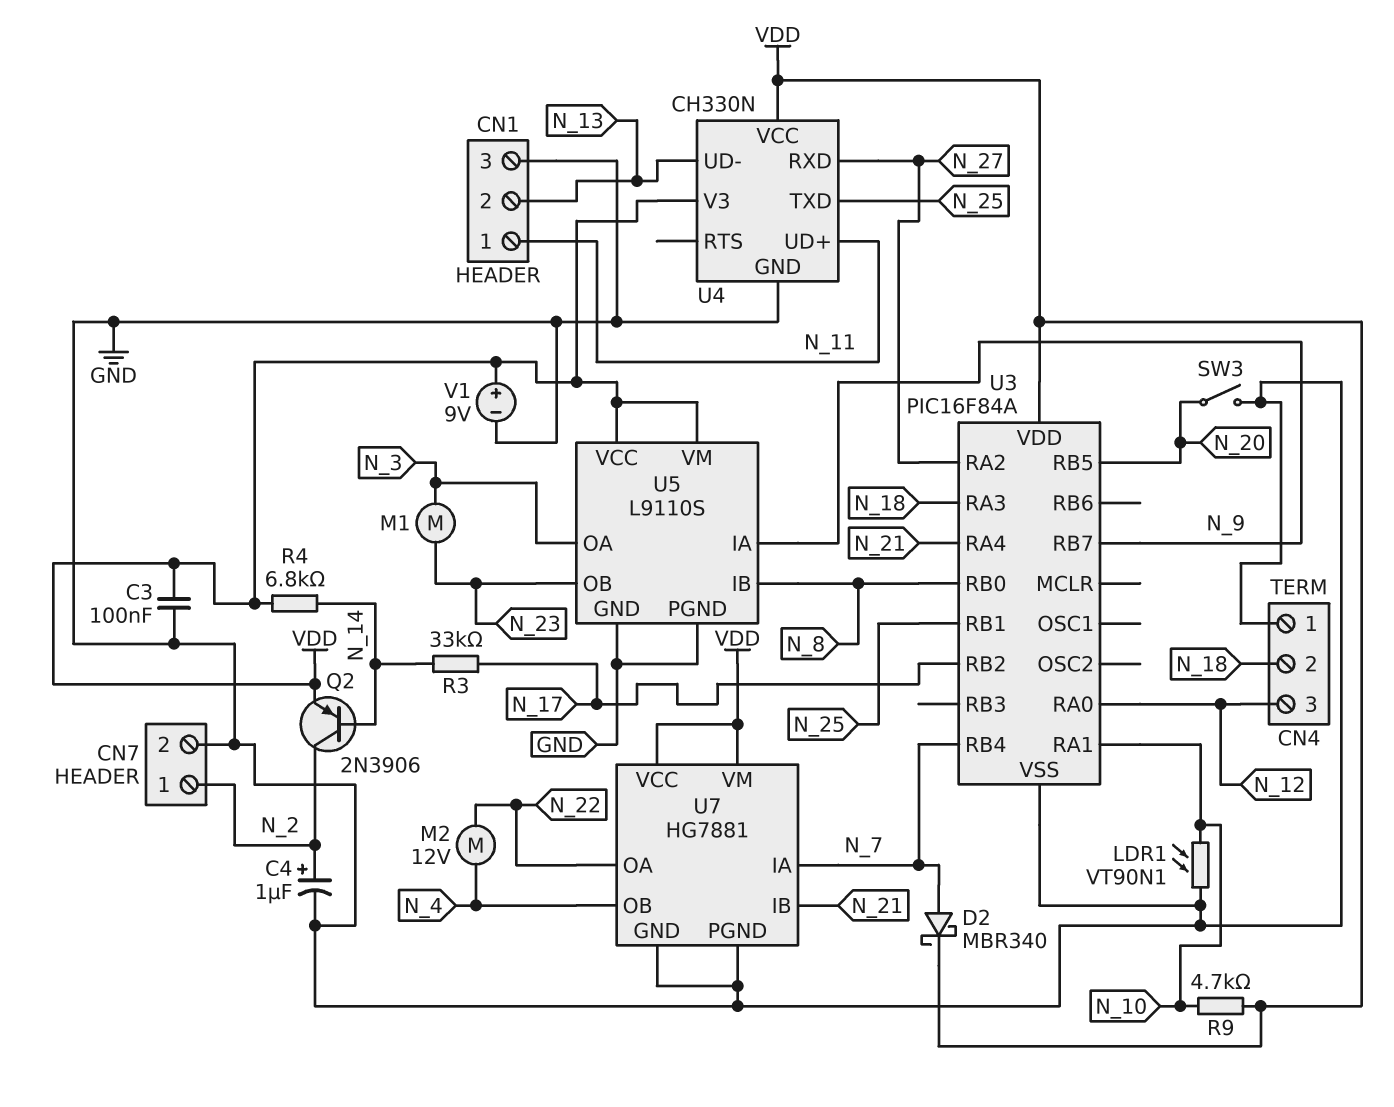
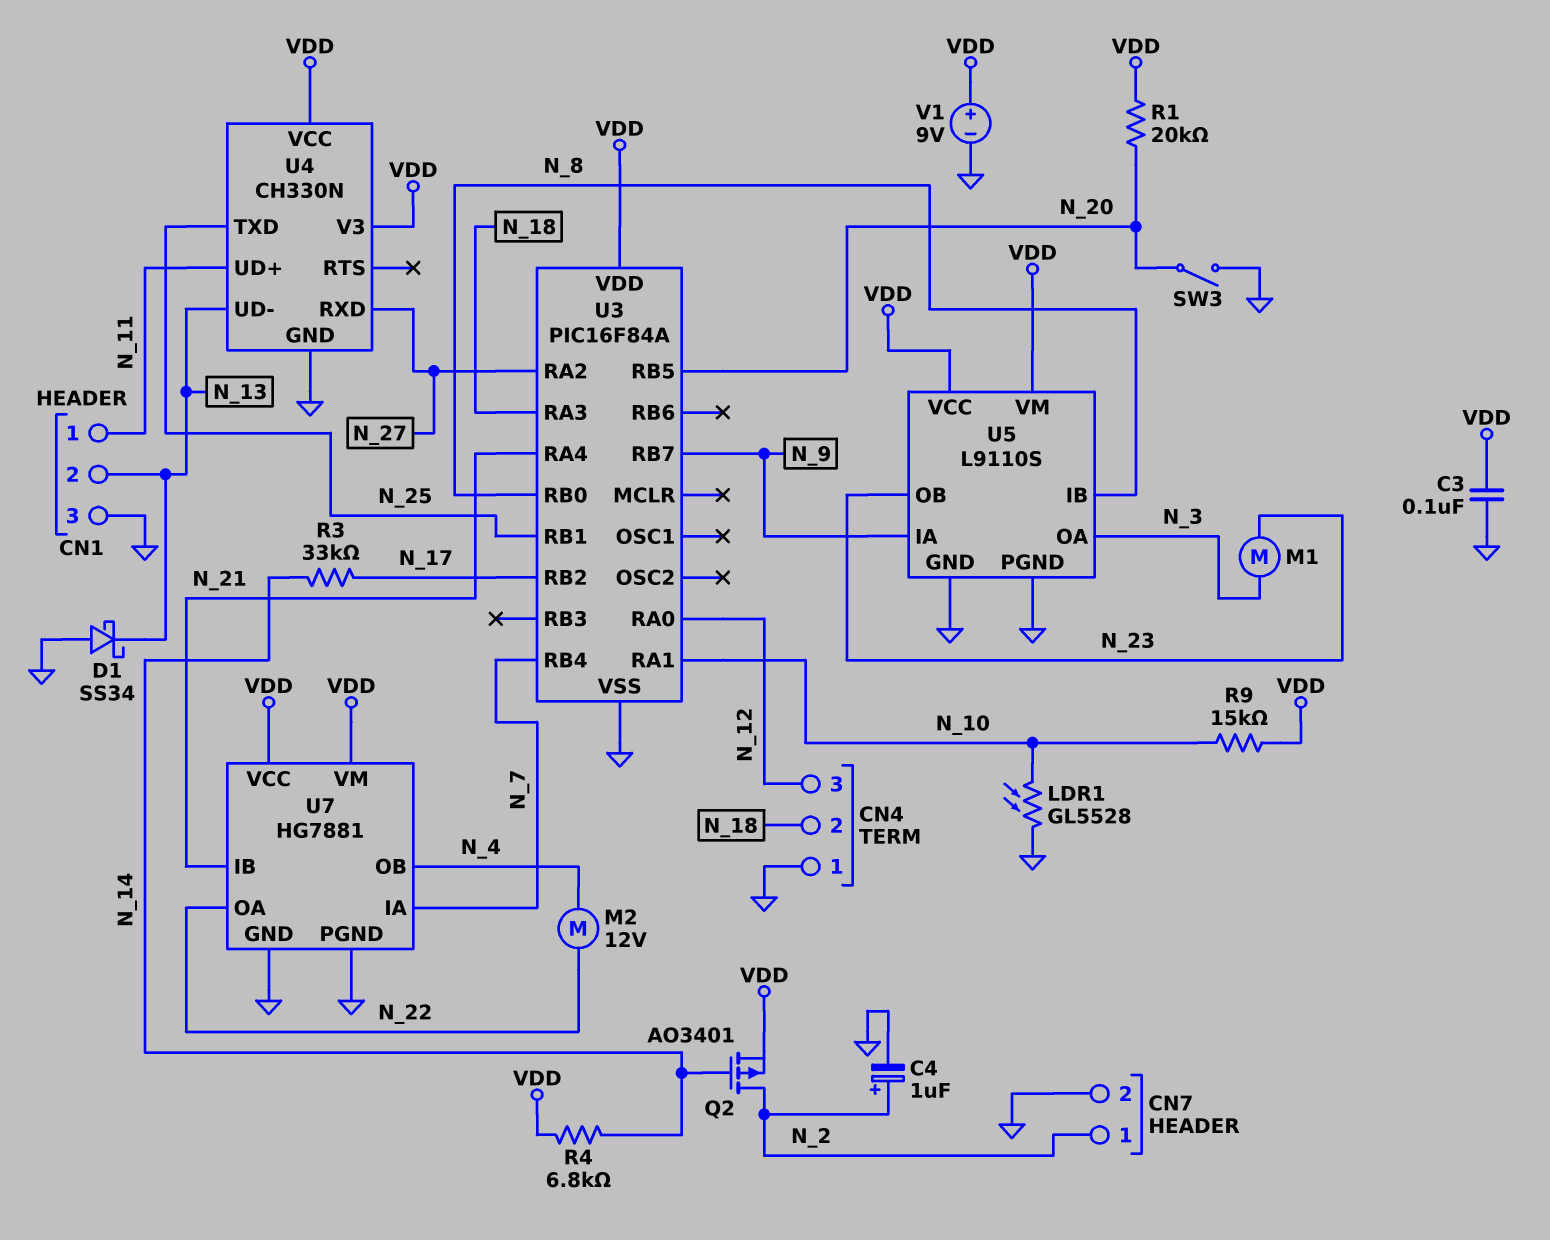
D1: none -> schottky SS34 (A GND, K N_13)
D2: schottky MBR340 (A N_7, K VDD) -> none
LDR1: VT90N1 (GND, N_10) -> GL5528 (GND, N_10)
Q2: PNP 2N3906 (B N_14, C N_2, E VDD) -> PMOS AO3401 (G N_14, D N_2, S VDD)
R1: none -> 20k (N_20, VDD)
R9: 4.7k (N_10, VDD) -> 15k (N_10, VDD)

